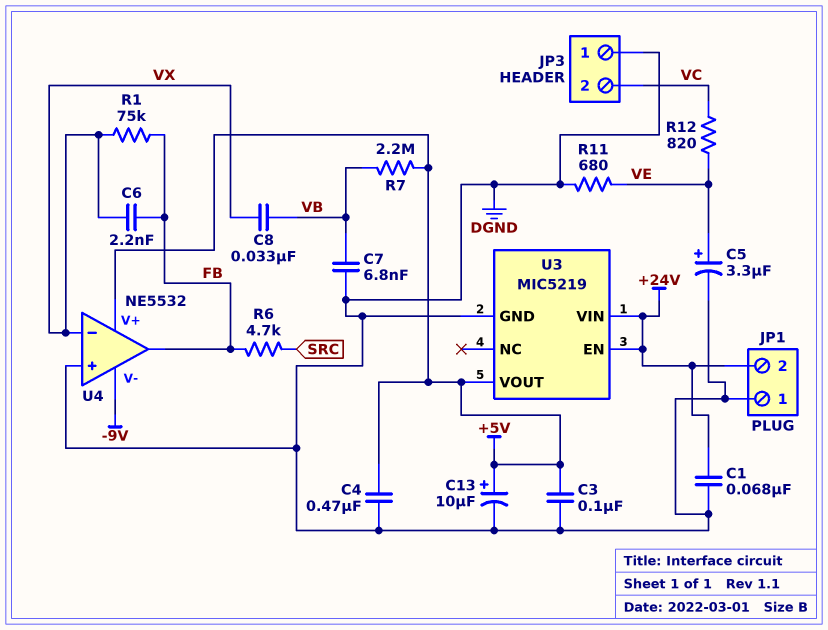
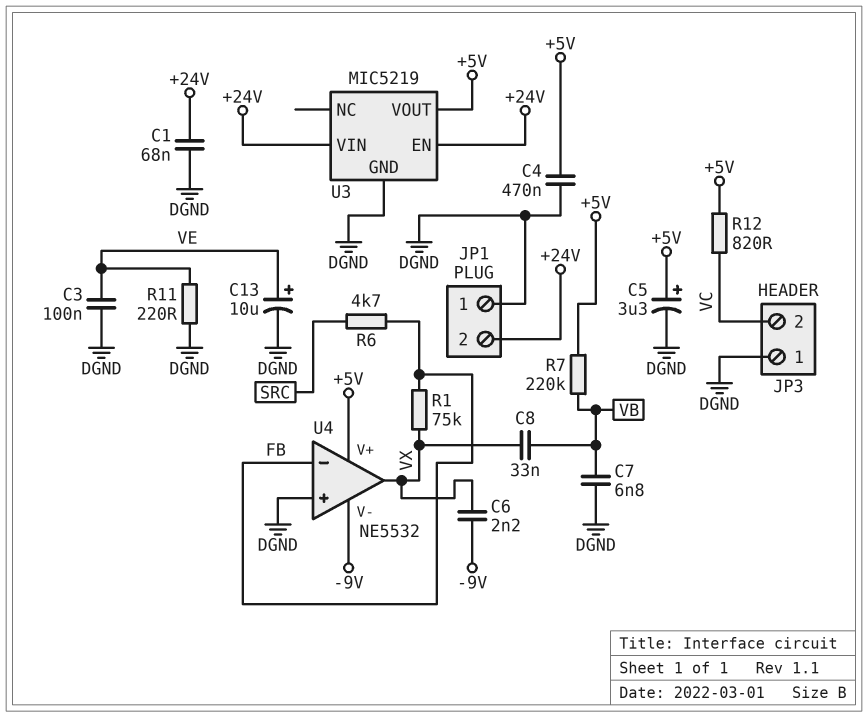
C3: 100nF (+5V, DGND) -> 100nF (DGND, VE)
C5: 3.3uF (plus VE, minus DGND) -> 3.3uF (plus +5V, minus DGND)
C6: 2.2nF (FB, VX) -> 2.2nF (-9V, VX)
C13: 10uF (plus +5V, minus DGND) -> 10uF (plus VE, minus DGND)
R7: 2.2M (+5V, VB) -> 220k (+5V, VB)
R11: 680 (DGND, VE) -> 220 (DGND, VE)
R12: 820 (VC, VE) -> 820 (+5V, VC)
U4 pin in-: VX -> FB
U4 pin out: FB -> VX

